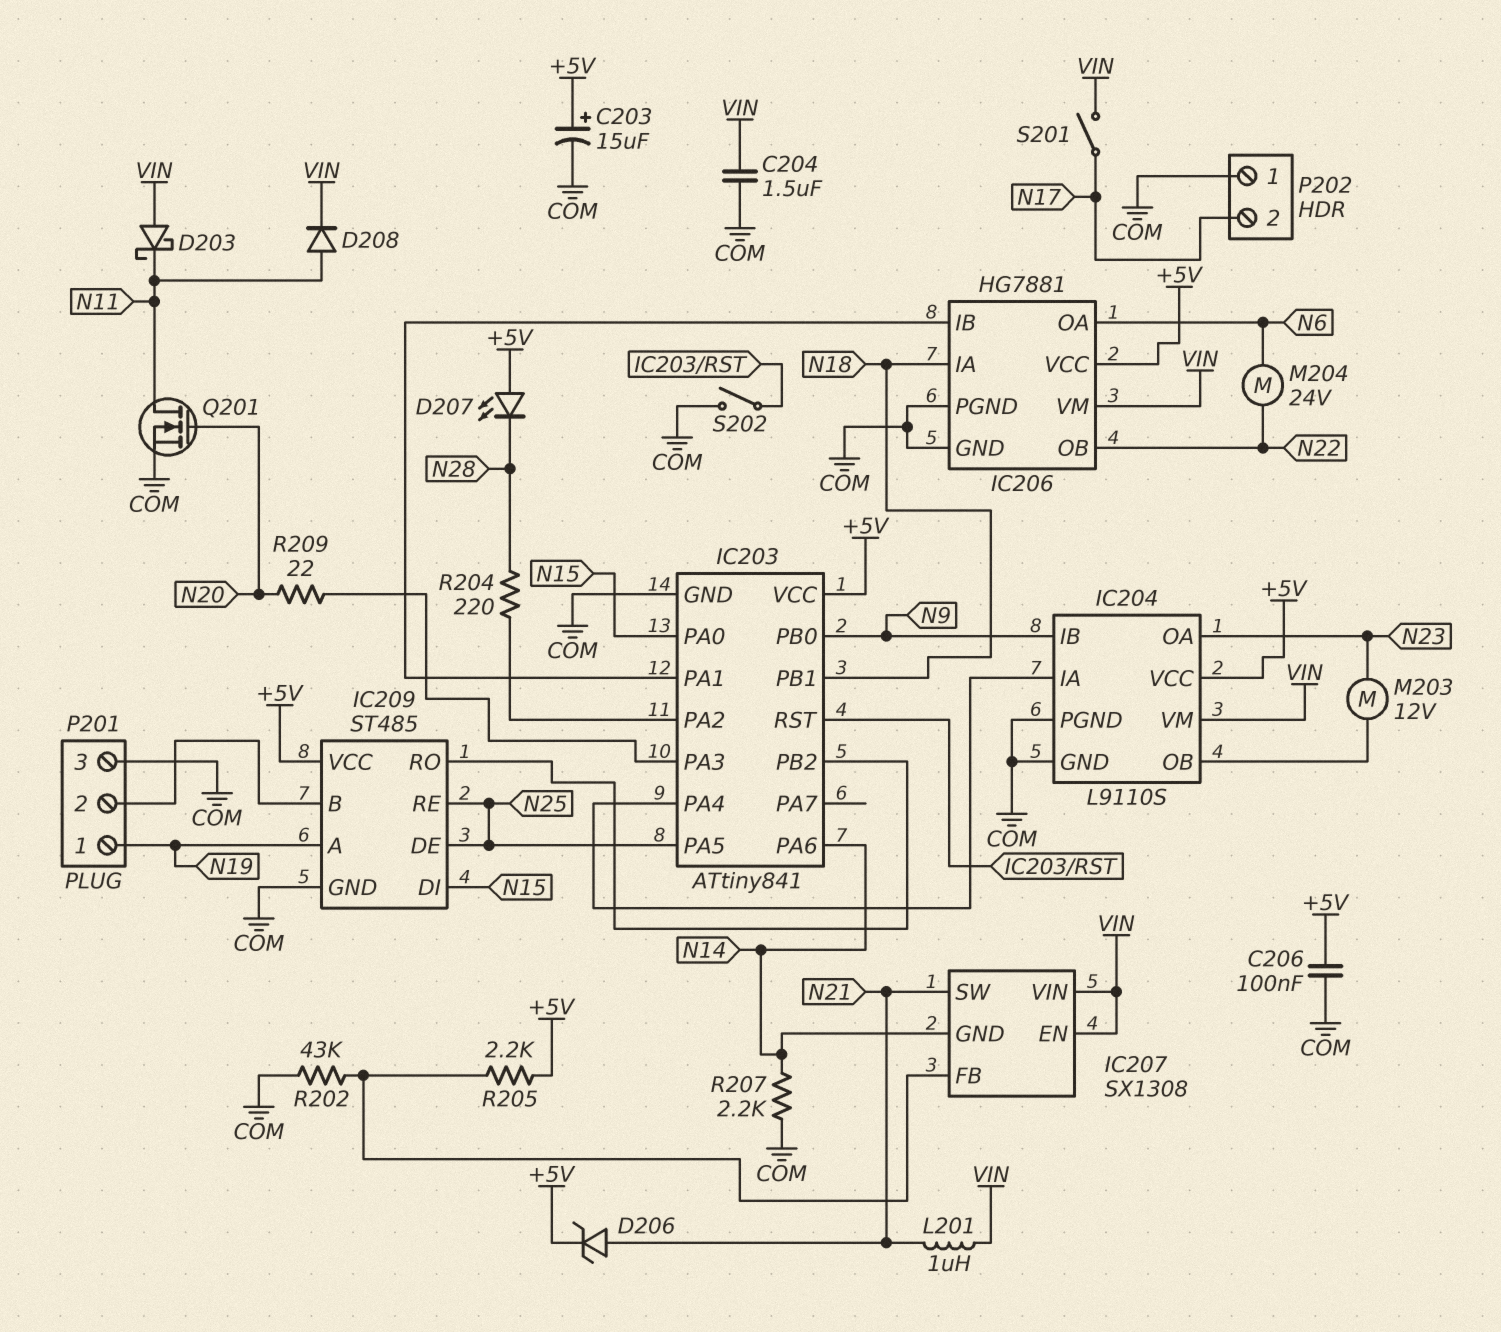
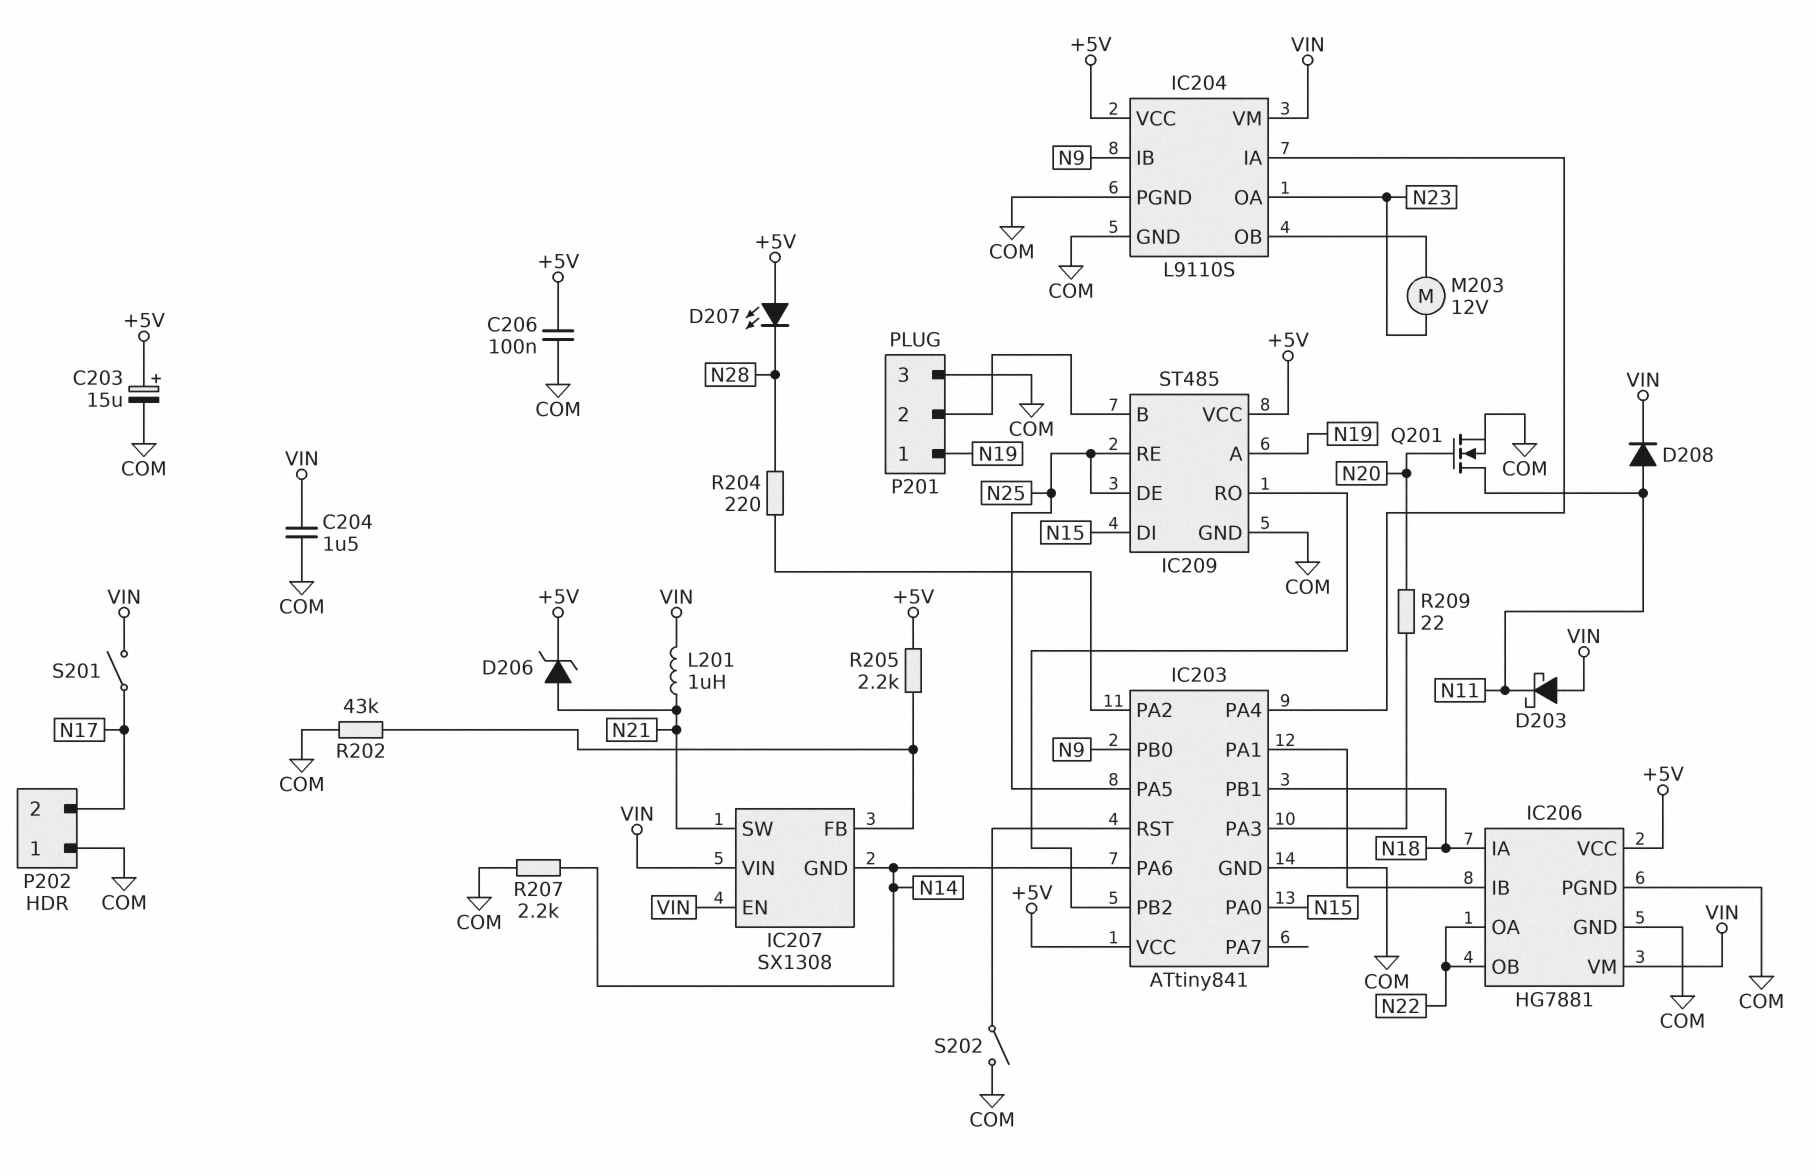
IC206 pin OA: N6 -> N22
M204: motor 24V (N6, N22) -> none

